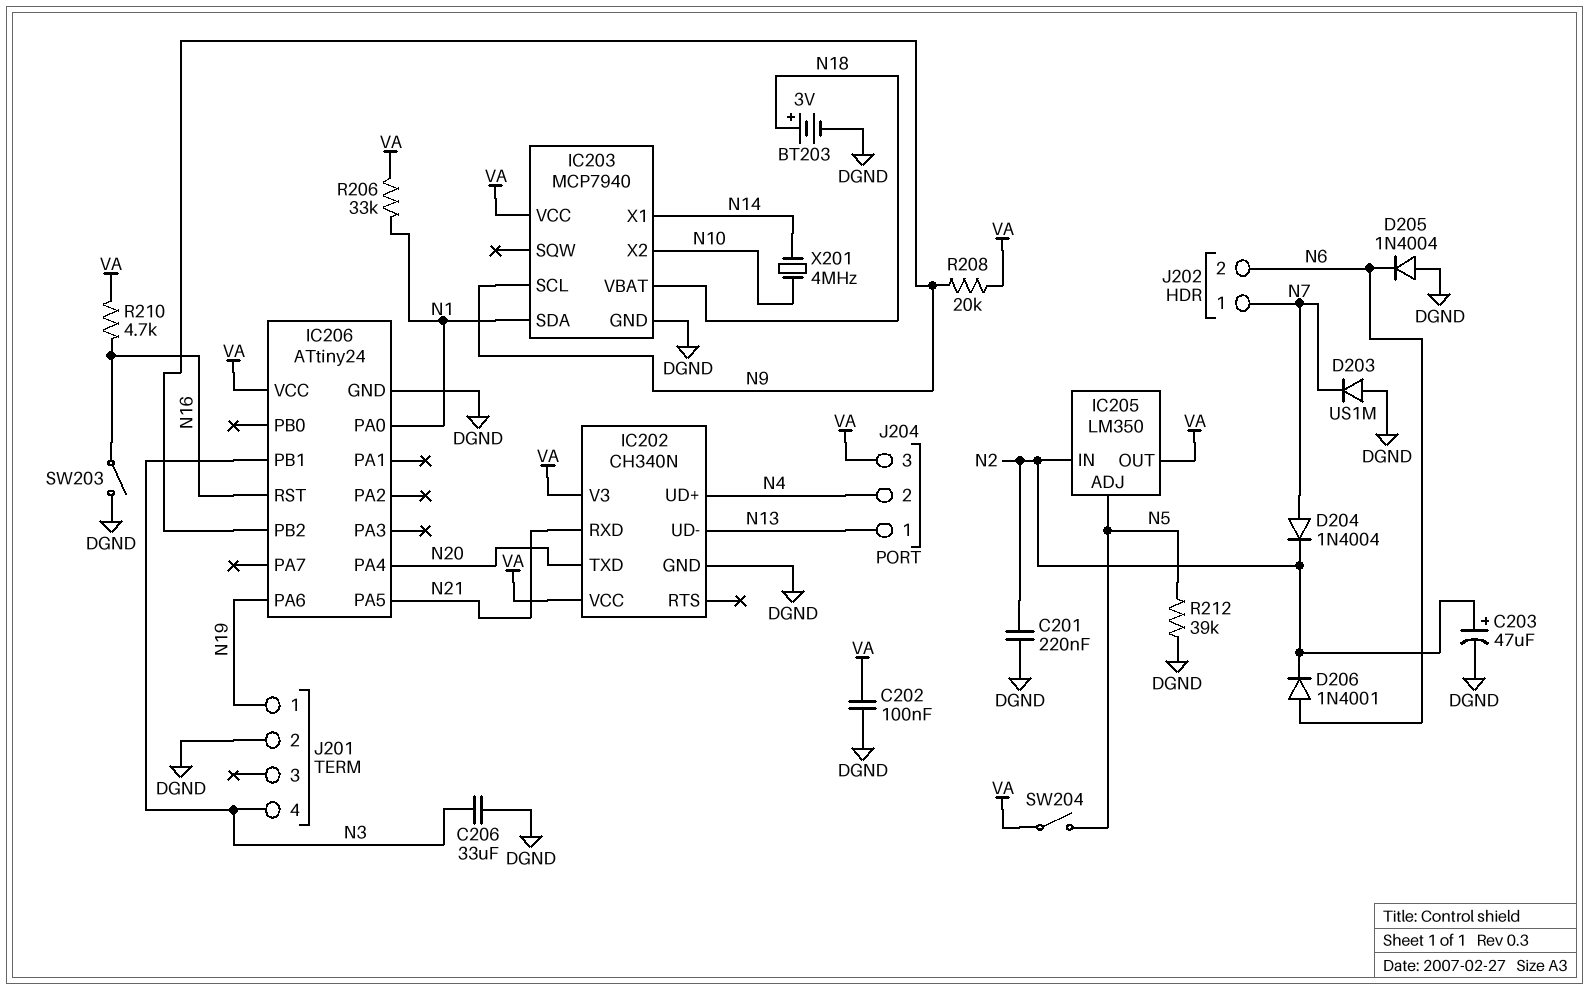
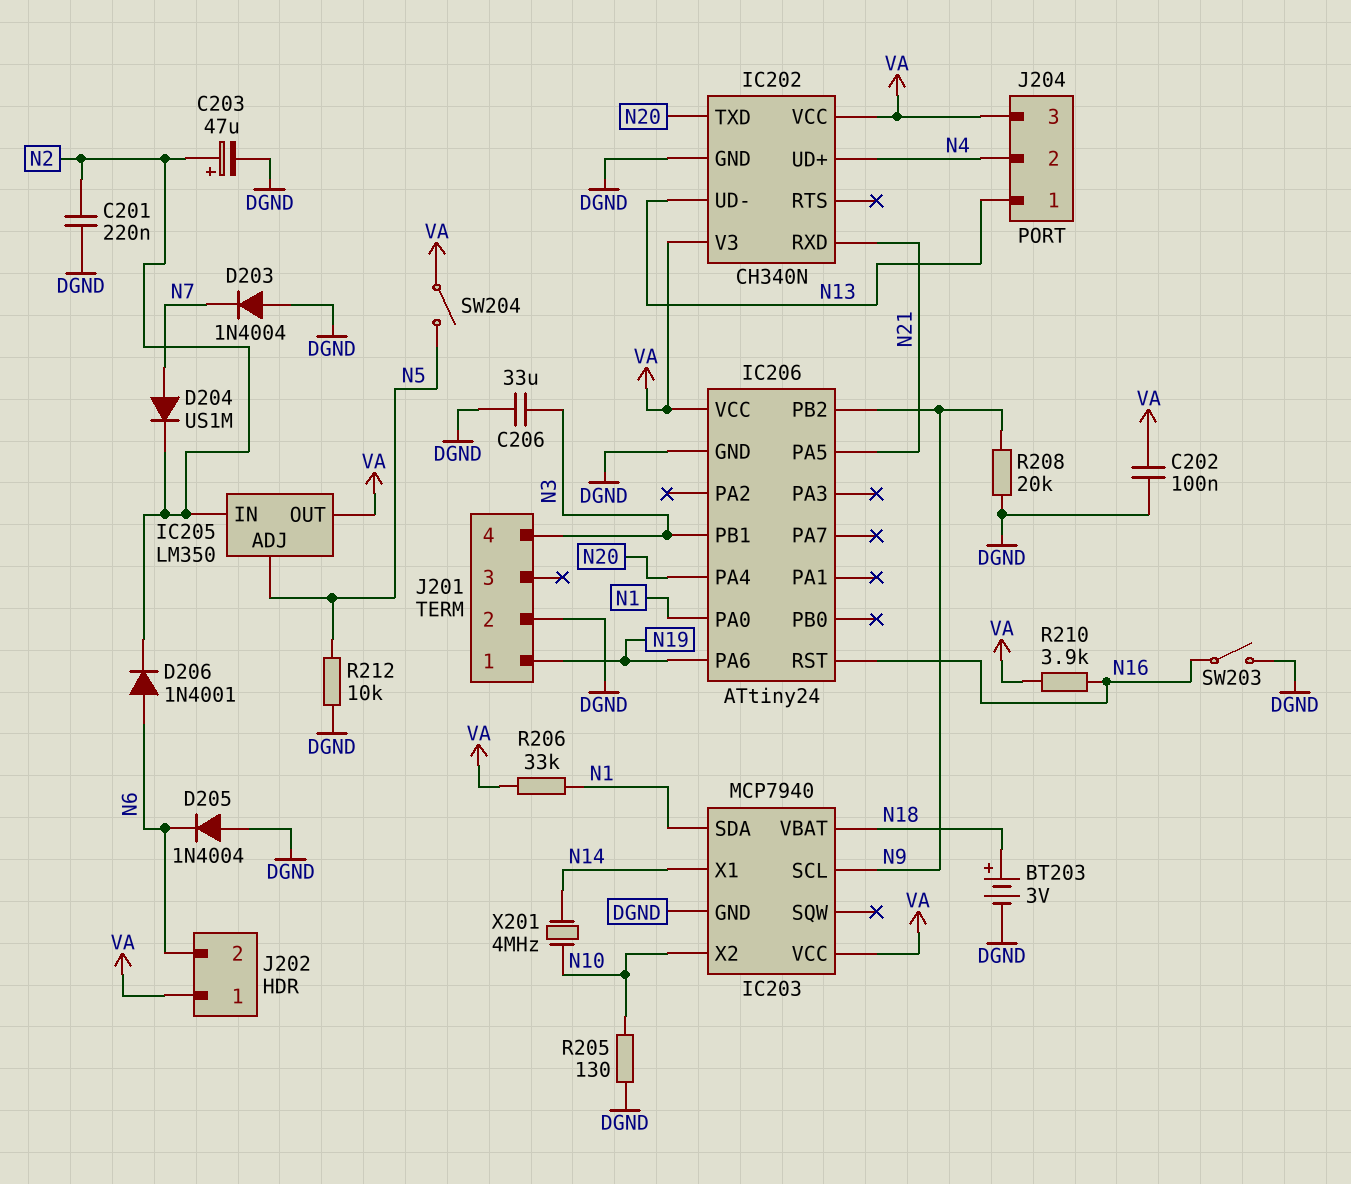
D203: diode US1M (A DGND, K N7) -> diode 1N4004 (A DGND, K N7)
D204: diode 1N4004 (A N7, K N2) -> diode US1M (A N7, K N2)
J202 pin 1: N7 -> VA
R205: none -> 130 (DGND, N10)
R208: 20k (N9, VA) -> 20k (DGND, N9)
R210: 4.7k (N16, VA) -> 3.9k (N16, VA)
R212: 39k (DGND, N5) -> 10k (DGND, N5)

